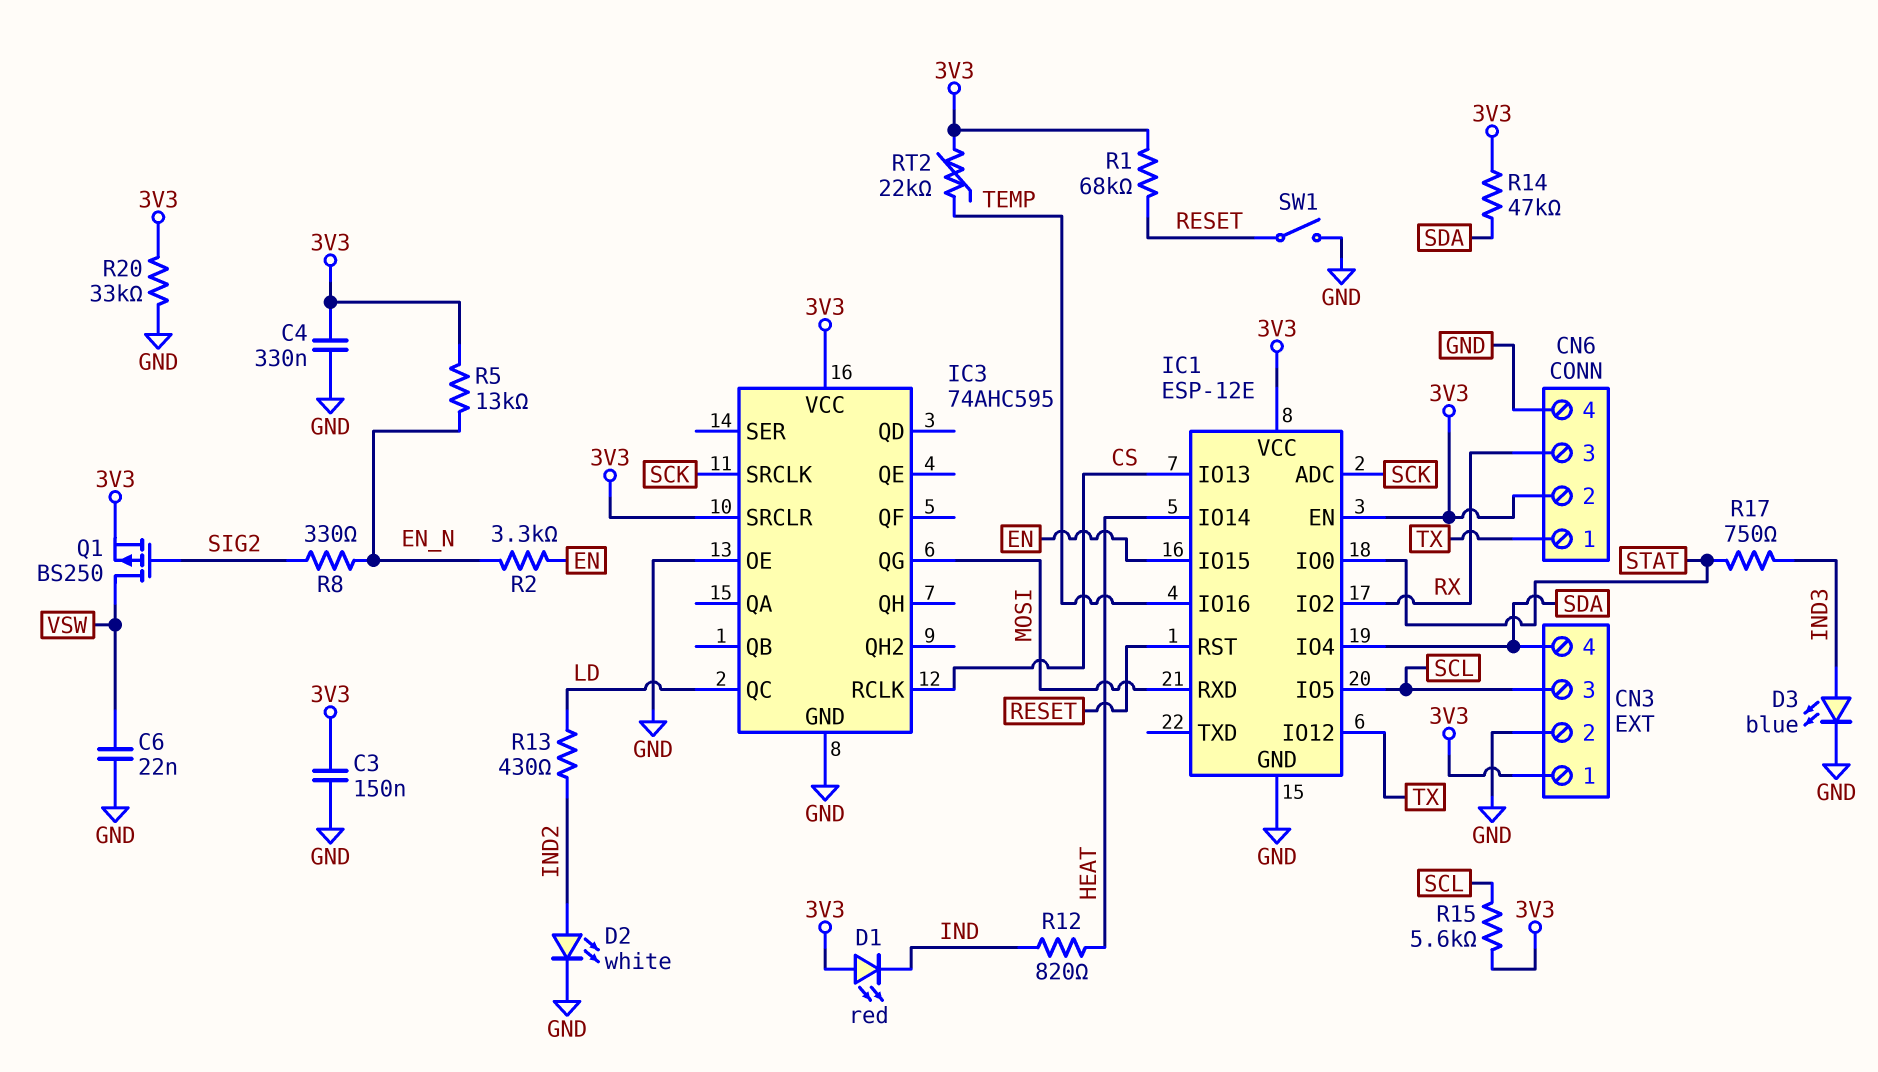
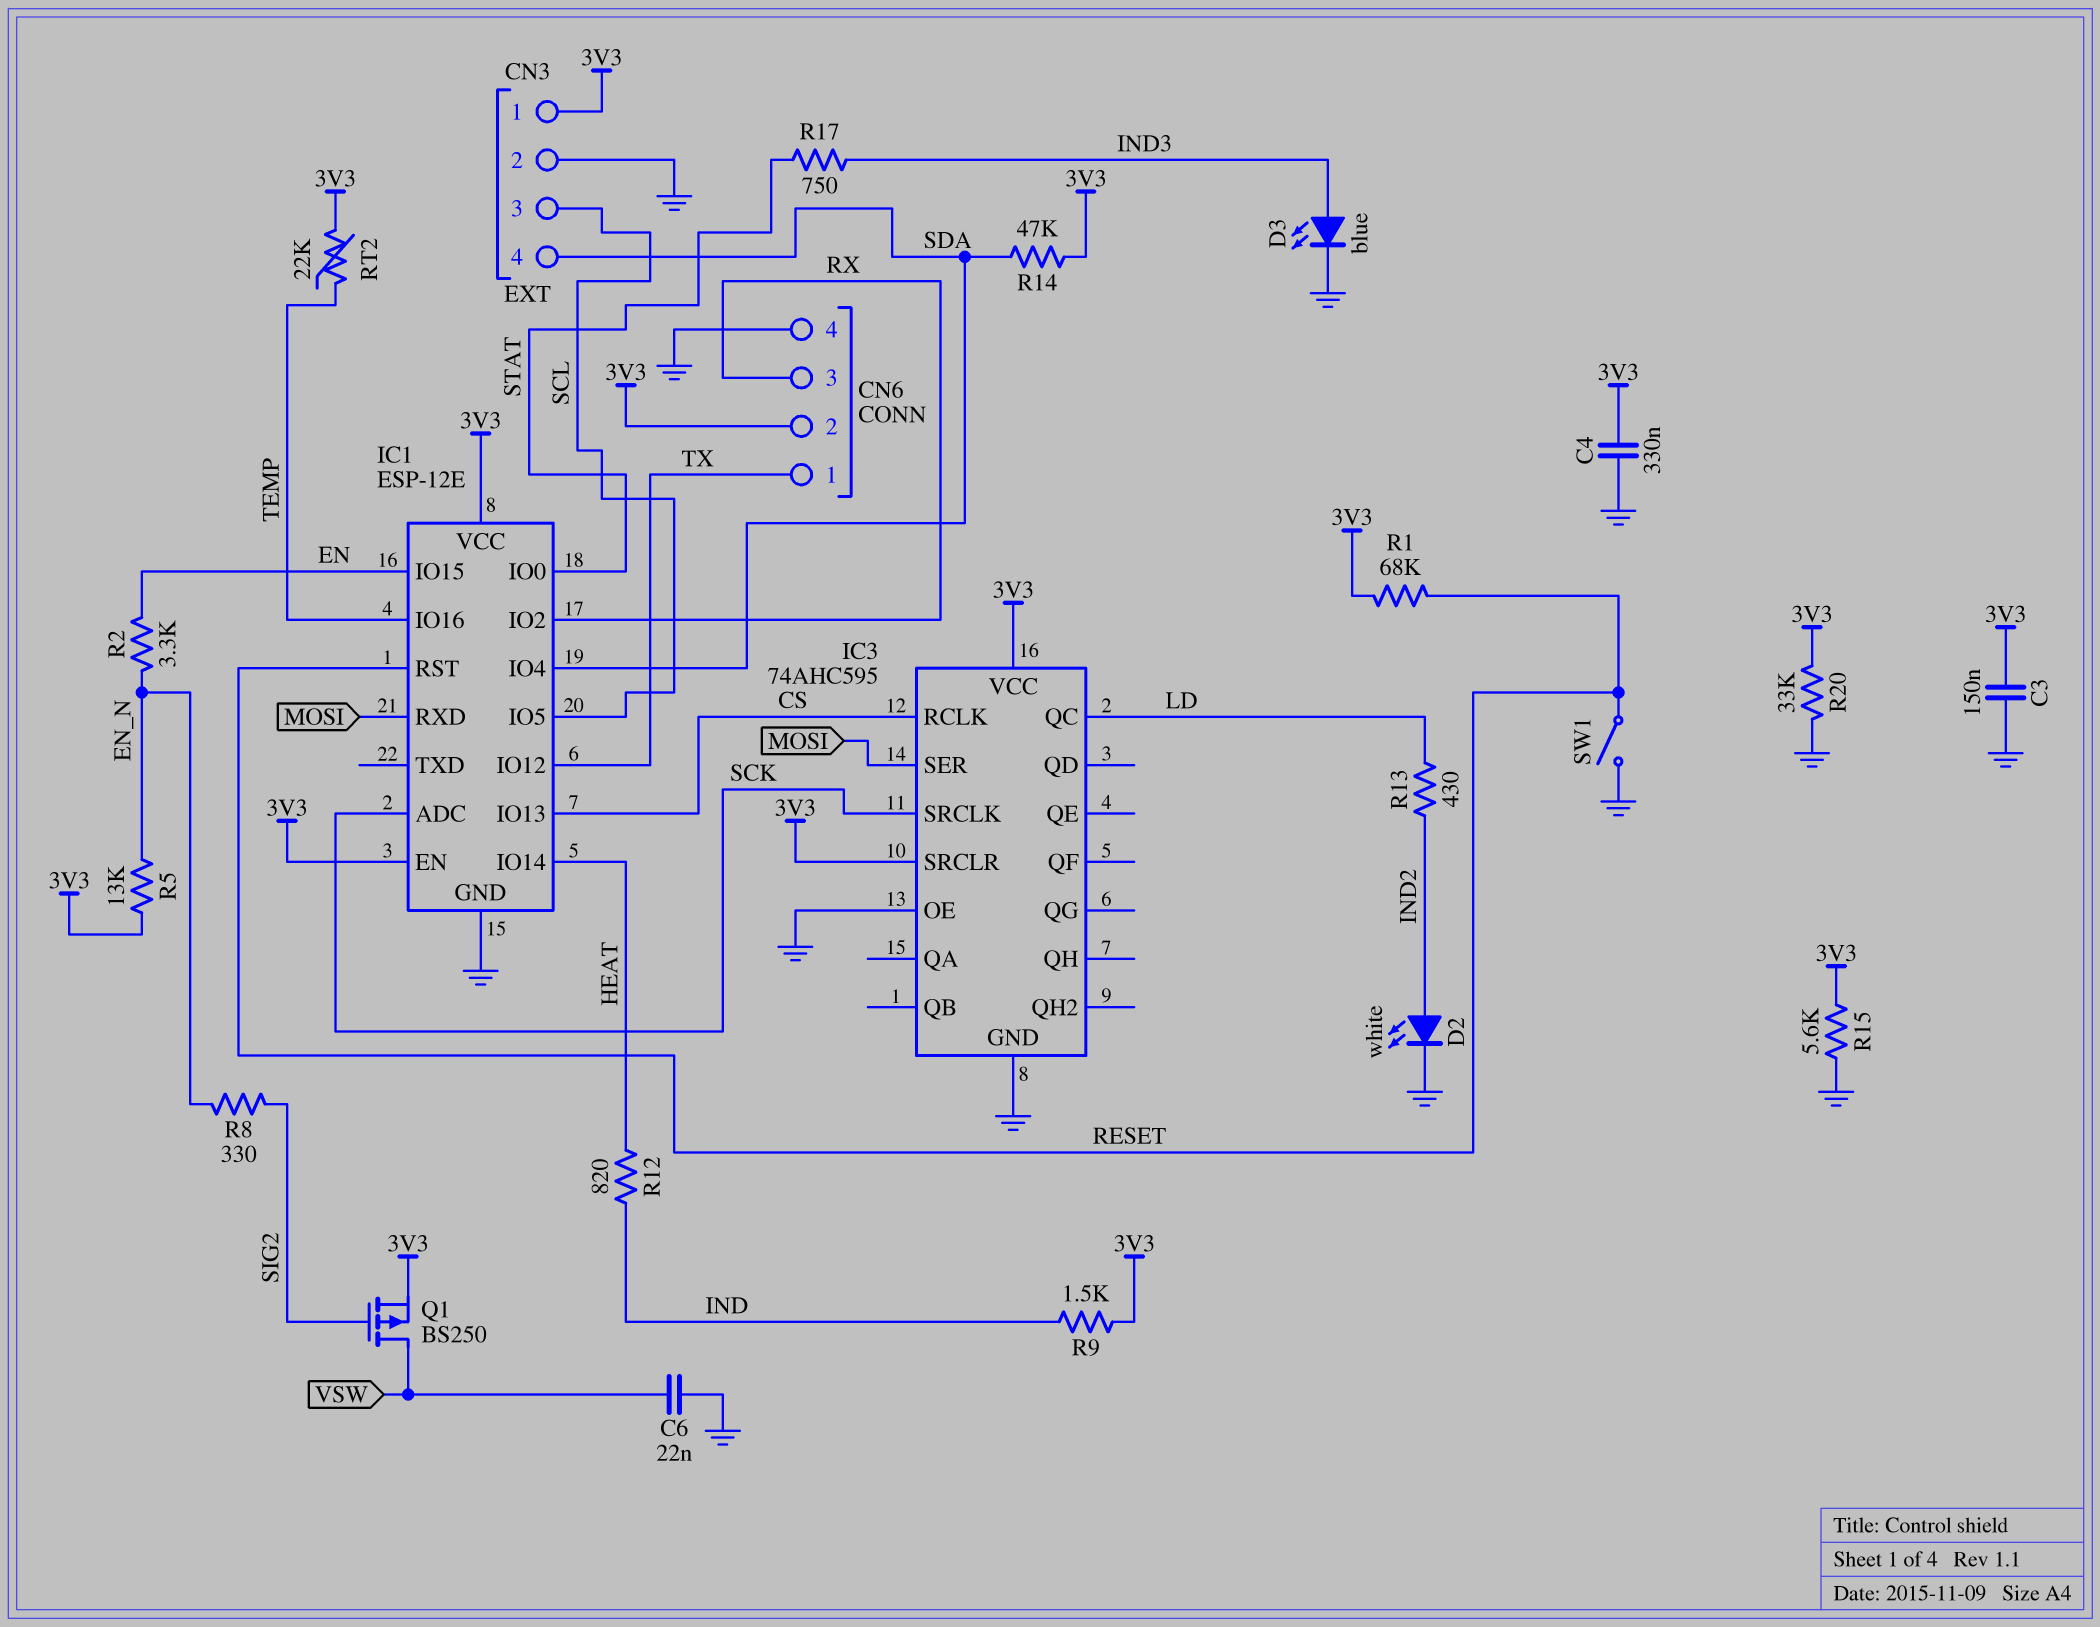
D1: LED red (A 3V3, K IND) -> none
IC3 pin QG: MOSI -> none
IC3 pin SER: none -> MOSI
R9: none -> 1.5k (3V3, IND)
R15: 5.6k (3V3, SCL) -> 5.6k (3V3, GND)

